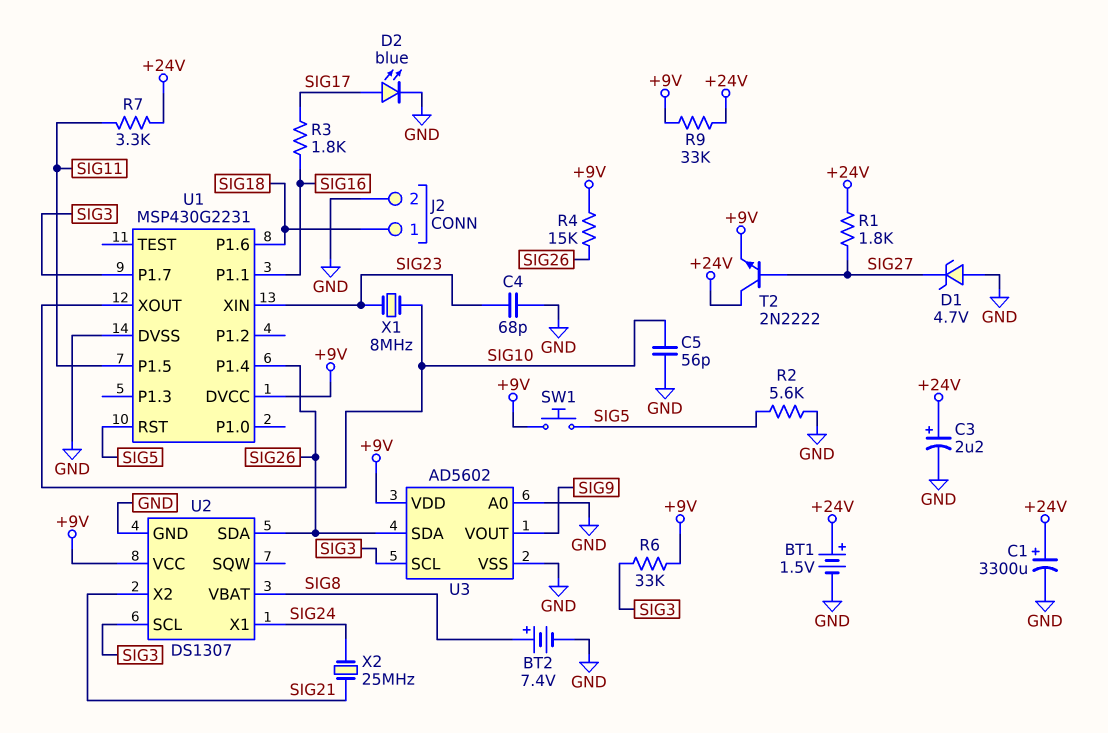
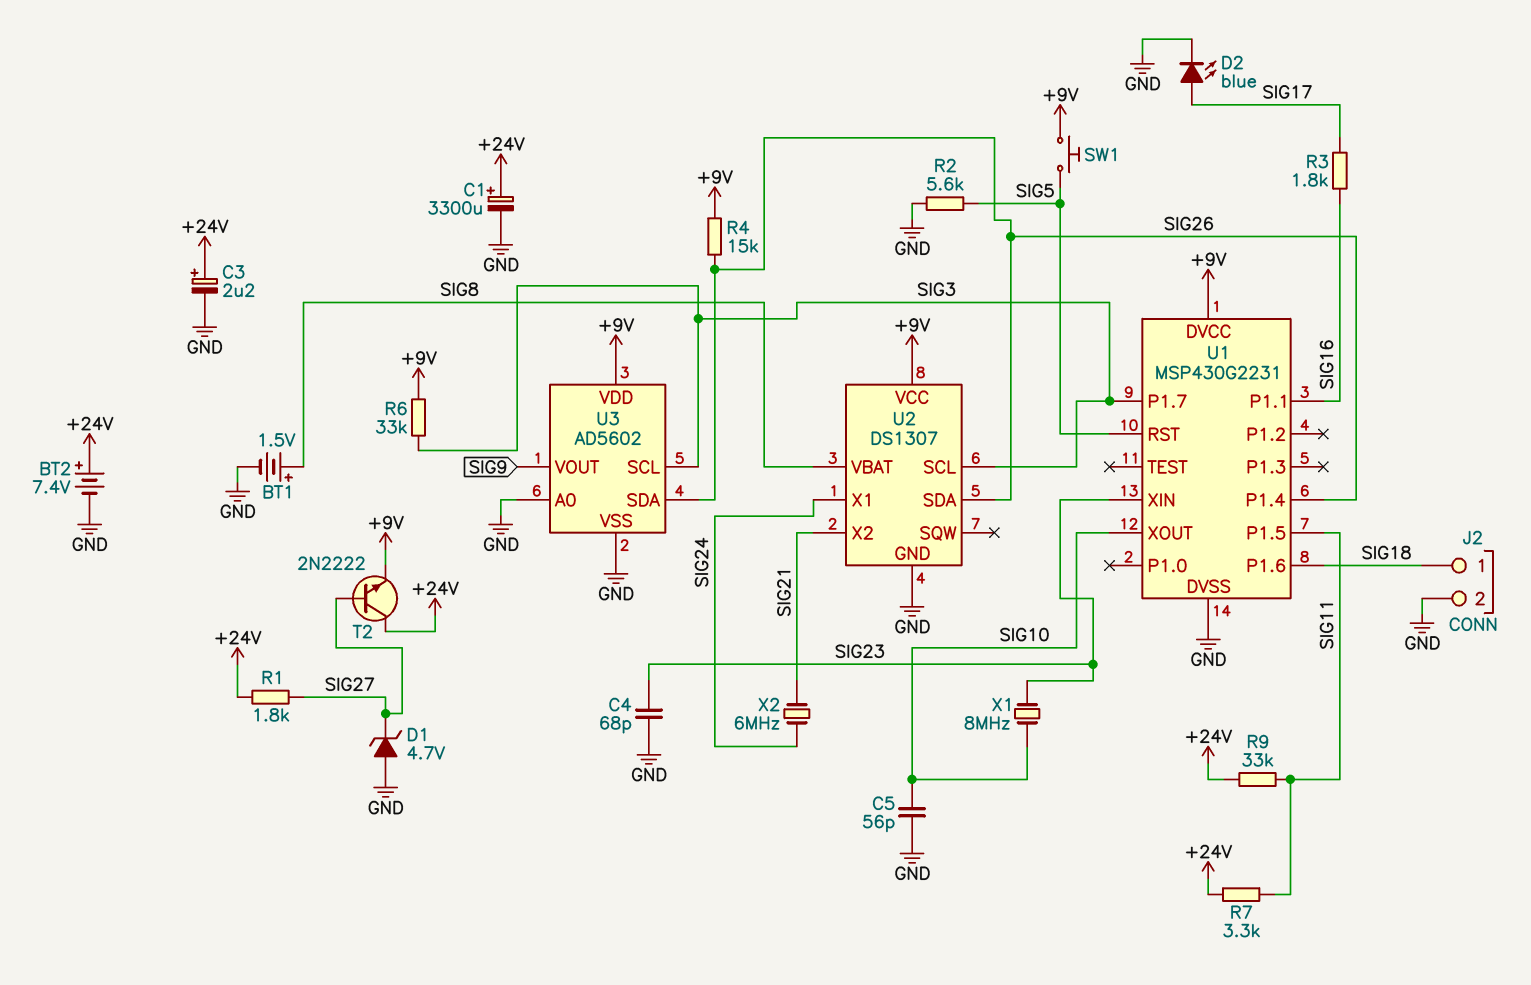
BT1: 1.5V (plus +24V, minus GND) -> 1.5V (plus SIG8, minus GND)
BT2: 7.4V (plus SIG8, minus GND) -> 7.4V (plus +24V, minus GND)
R9: 33k (+9V, +24V) -> 33k (+24V, SIG11)
X2: 25MHz (SIG21, SIG24) -> 6MHz (SIG21, SIG24)

